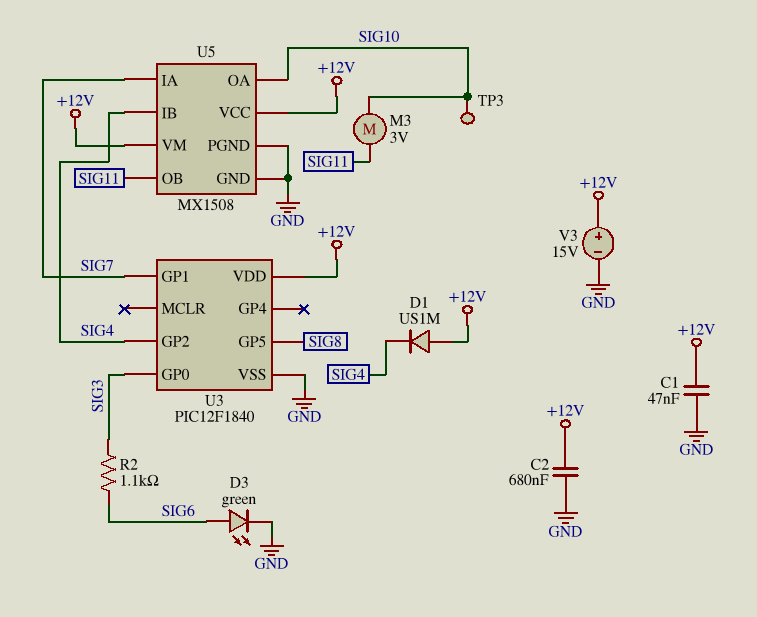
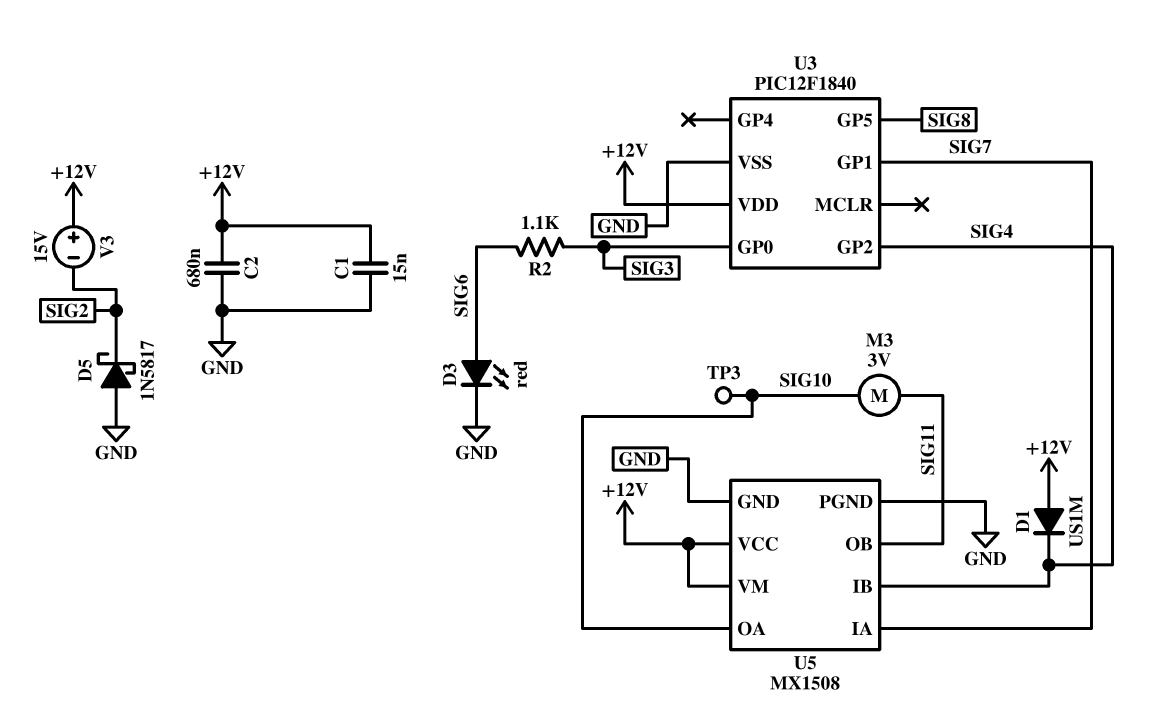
C1: 47nF (+12V, GND) -> 15nF (+12V, GND)
D3: LED green (A SIG6, K GND) -> LED red (A SIG6, K GND)
D5: none -> schottky 1N5817 (A GND, K SIG2)
V3: 15V (plus +12V, minus GND) -> 15V (plus +12V, minus SIG2)

